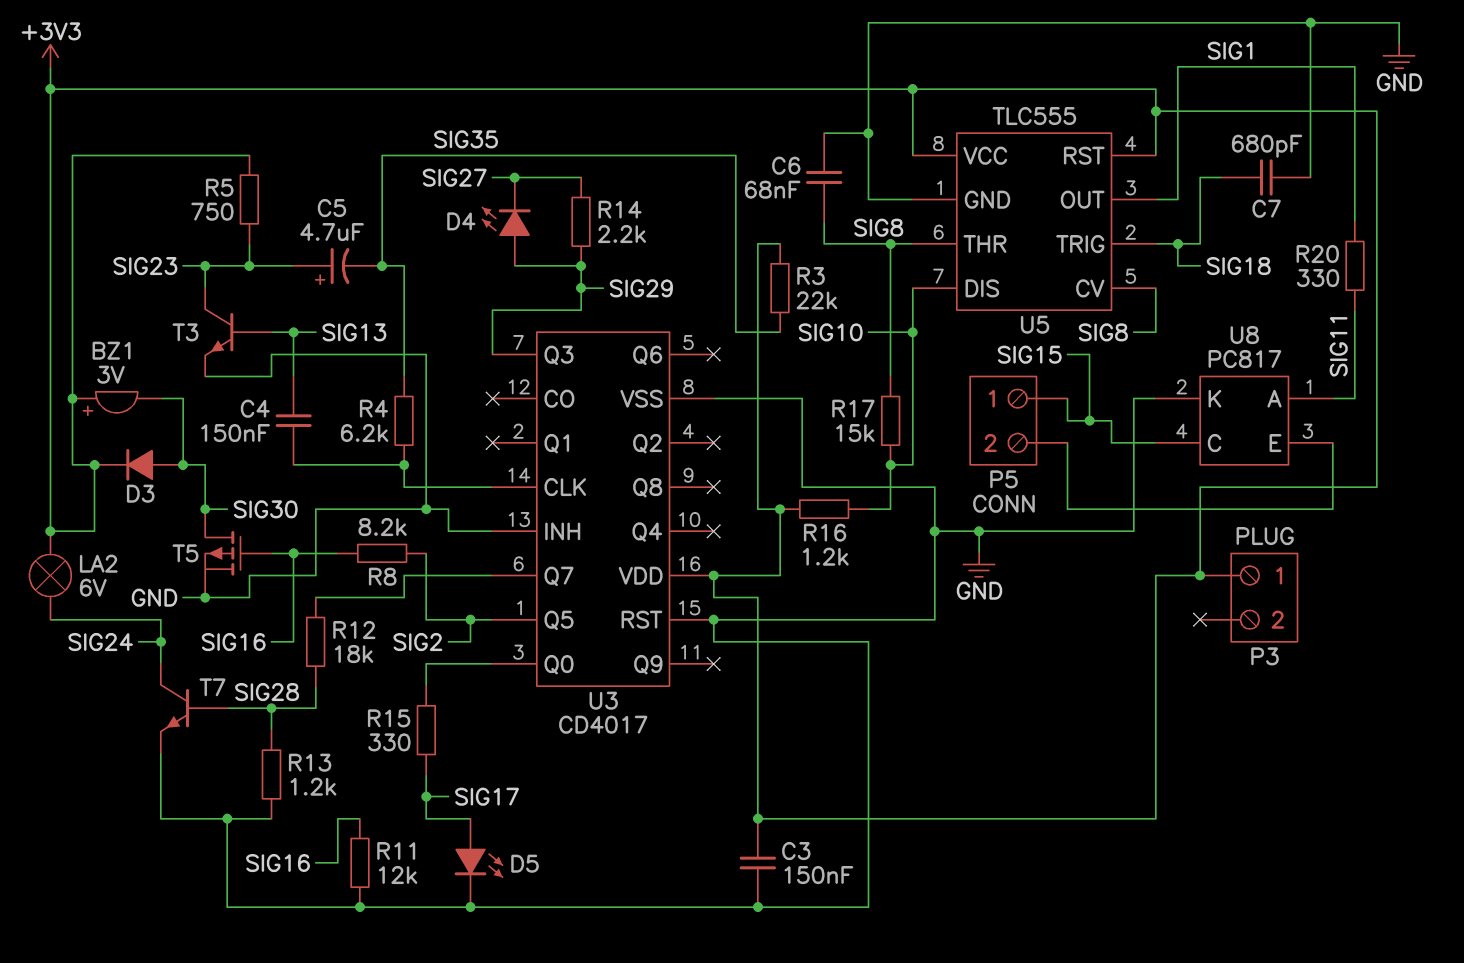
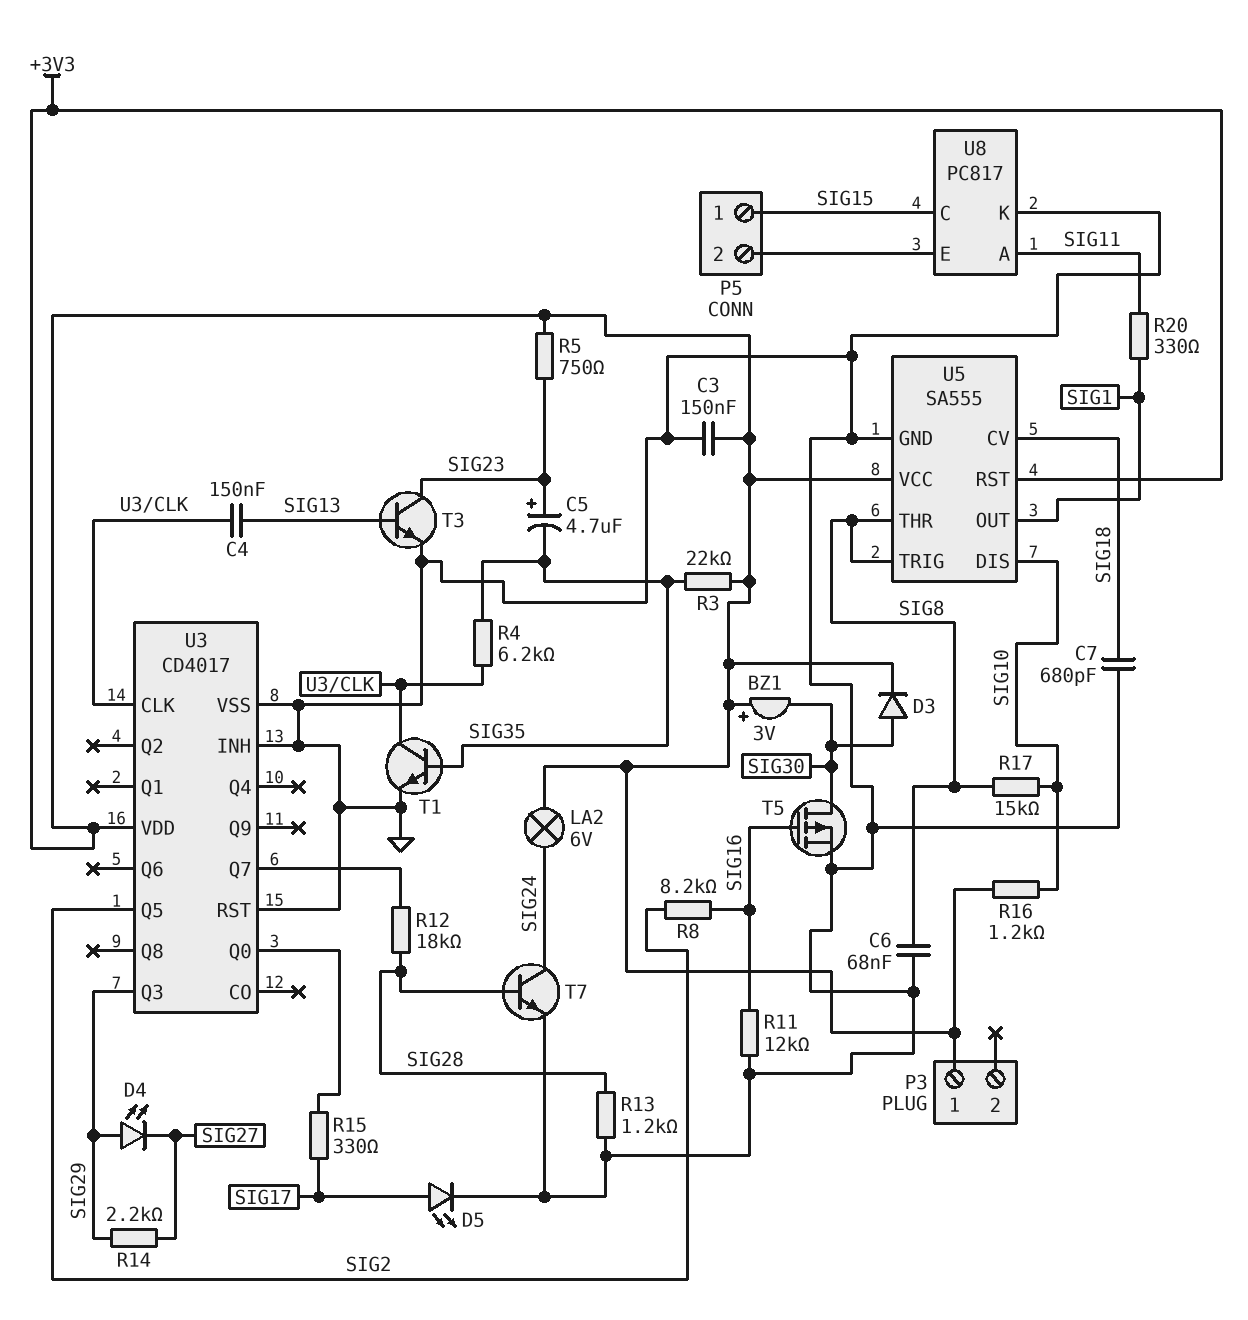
T1: none -> NPN (B SIG35, C U3/CLK, E GND)
U5: TLC555 -> SA555
U5 pin CV: SIG8 -> SIG18
U5 pin TRIG: SIG18 -> SIG8

